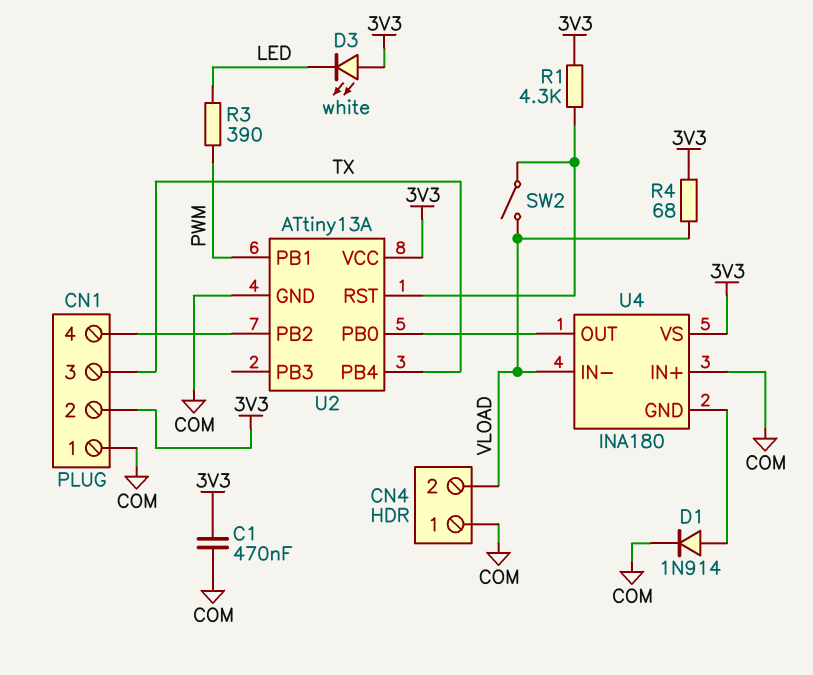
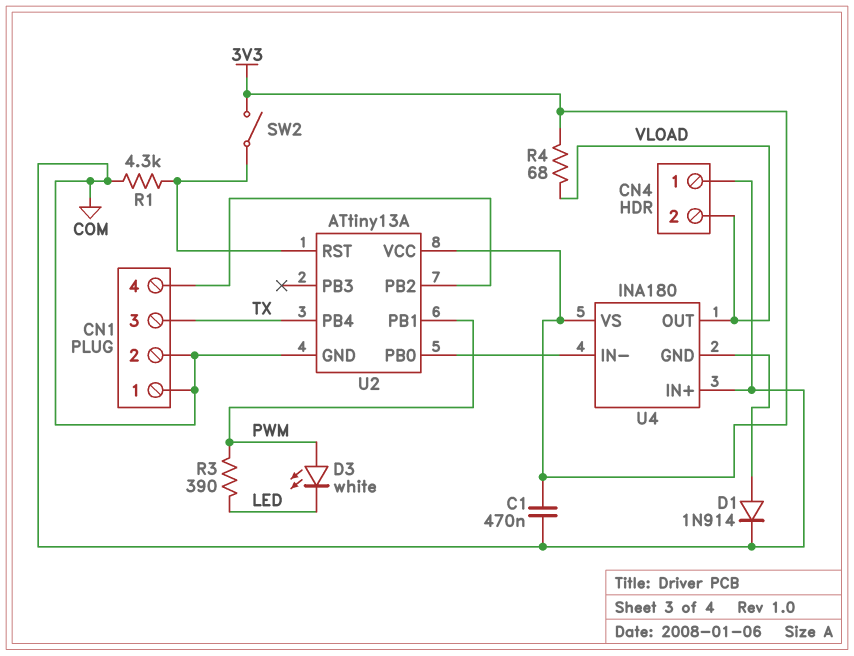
CN1 pin 2: 3V3 -> COM
D3: LED white (A 3V3, K LED) -> LED white (A PWM, K LED)
R1: 4.3k (3V3, U2/RST) -> 4.3k (COM, U2/RST)
SW2: switch (U2/RST, VLOAD) -> switch (3V3, U2/RST)
U4 pin IN-: VLOAD -> U2/PB0
U4 pin OUT: U2/PB0 -> VLOAD

